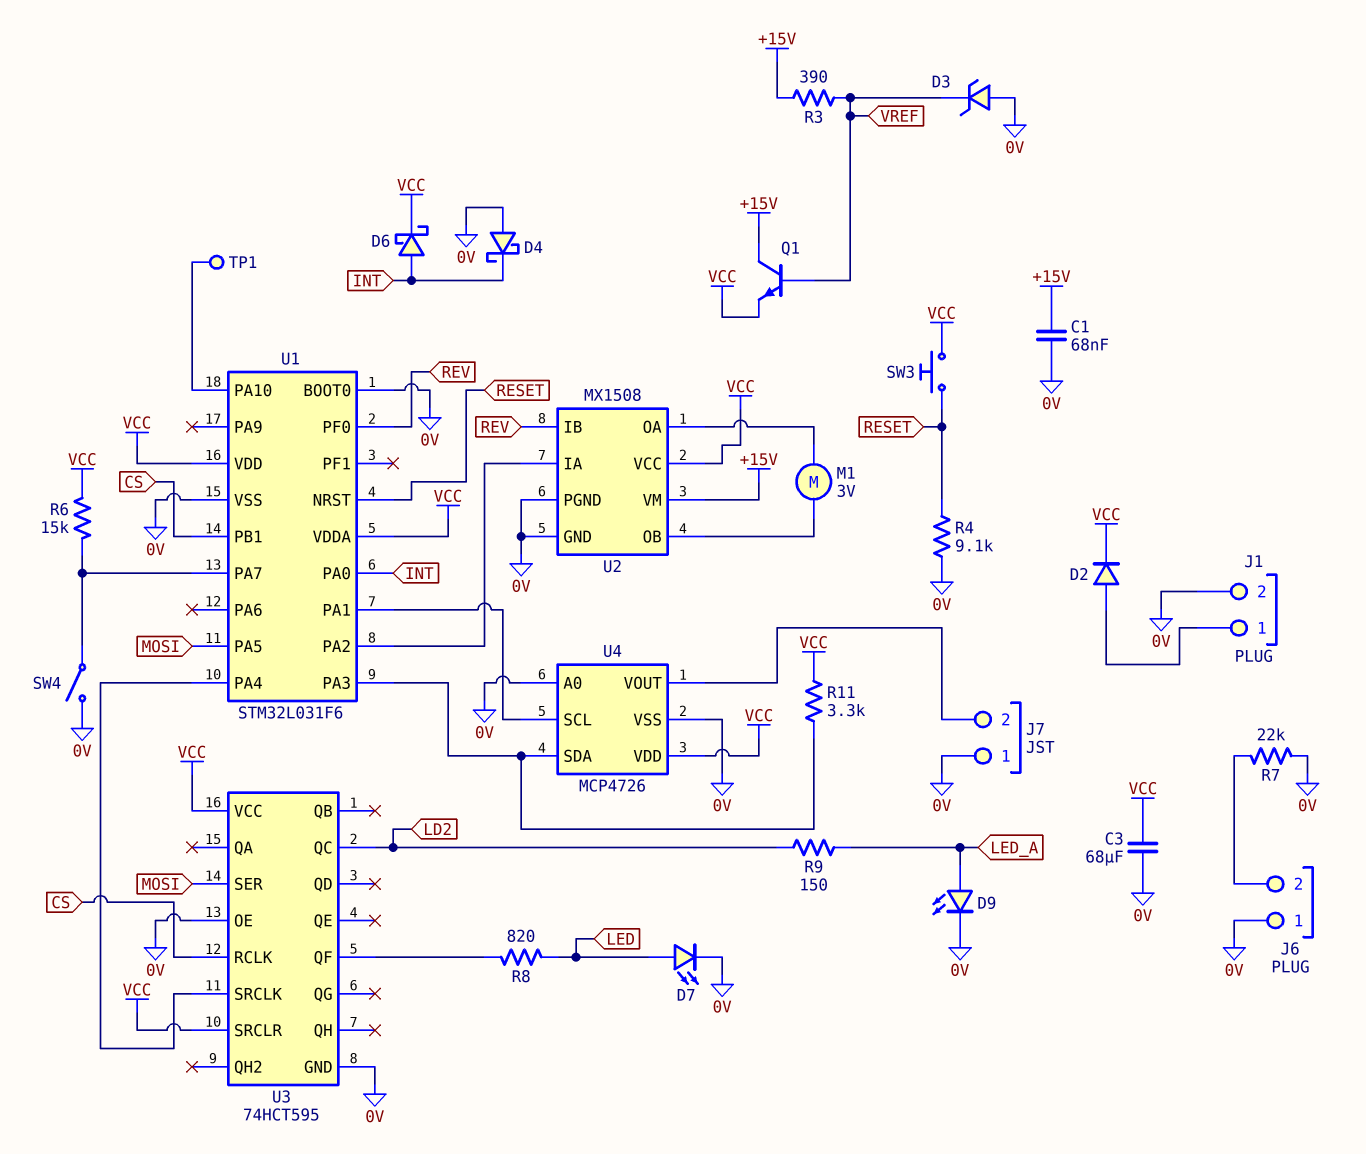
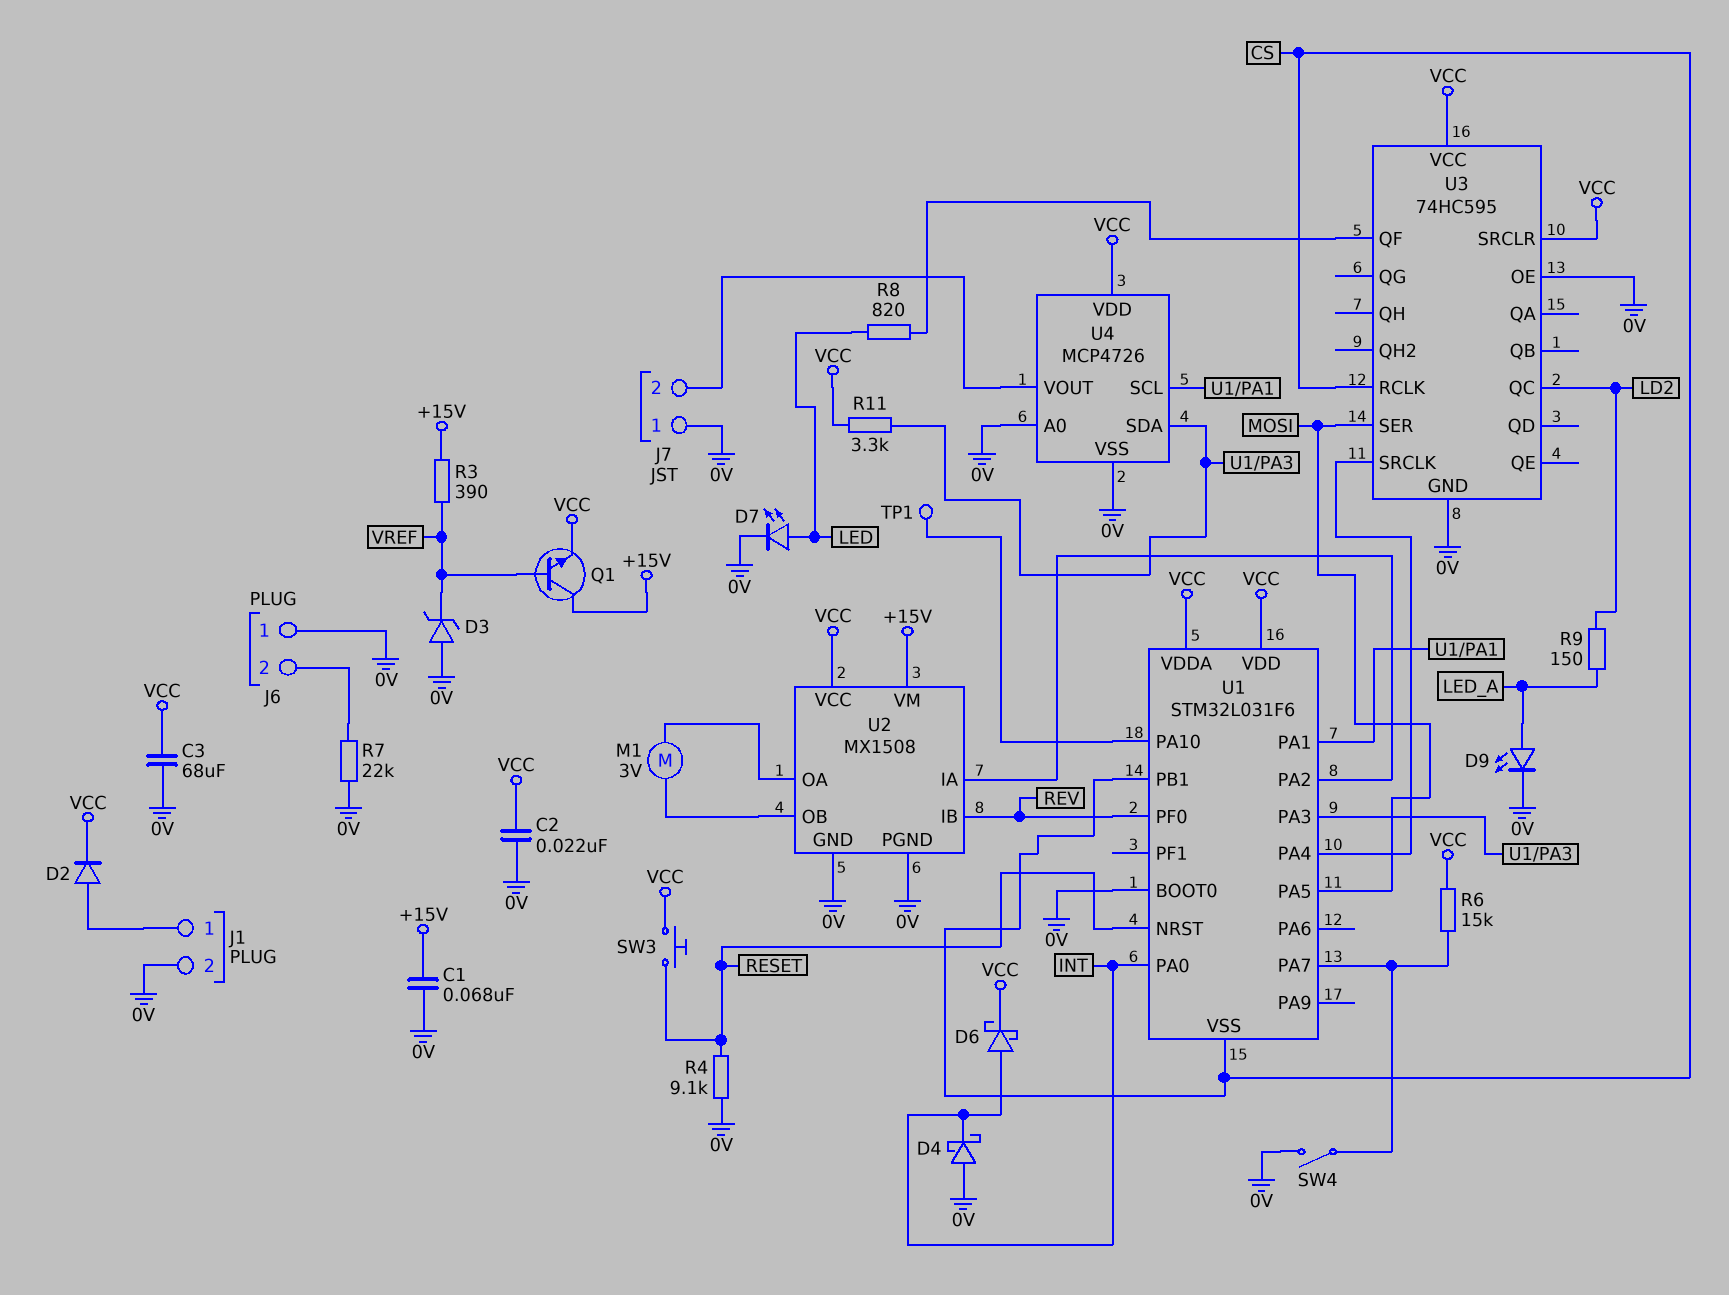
C2: none -> 22nF (0V, VCC)
U1 pin VSS: 0V -> CS
U3: 74HCT595 -> 74HC595

